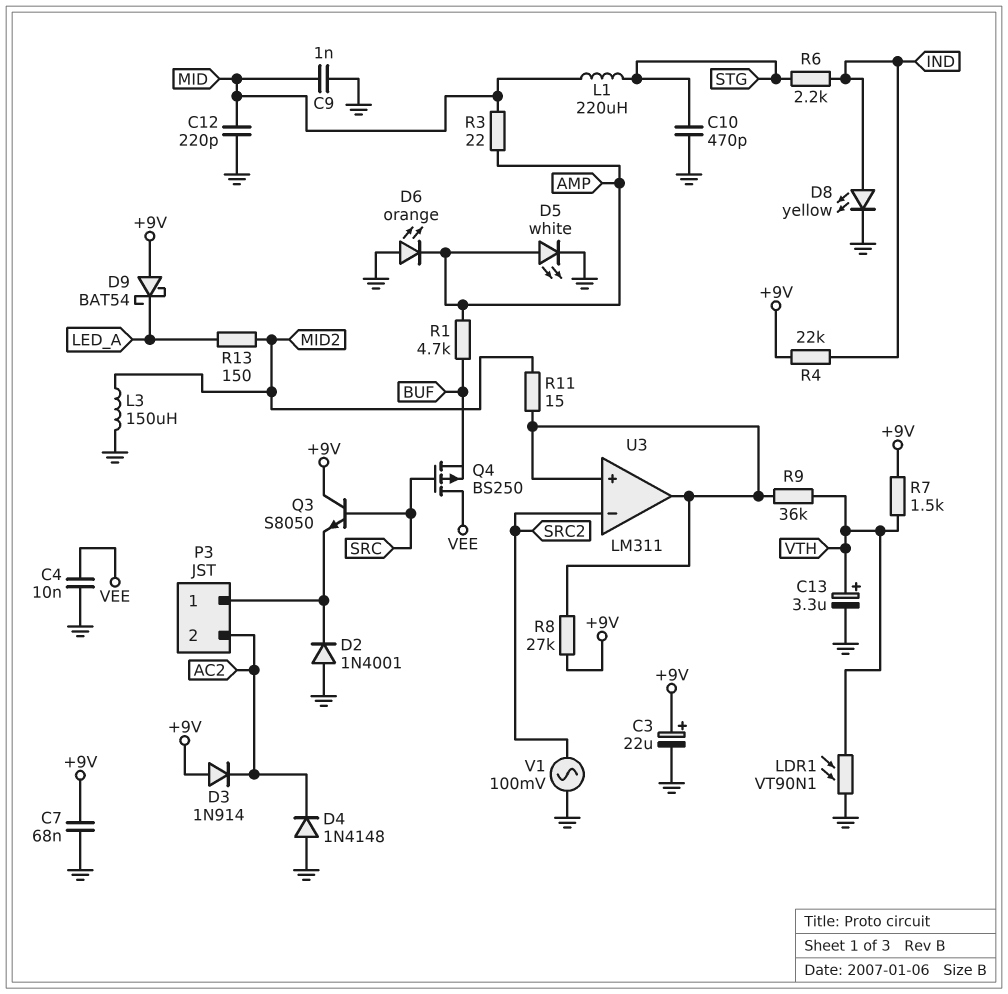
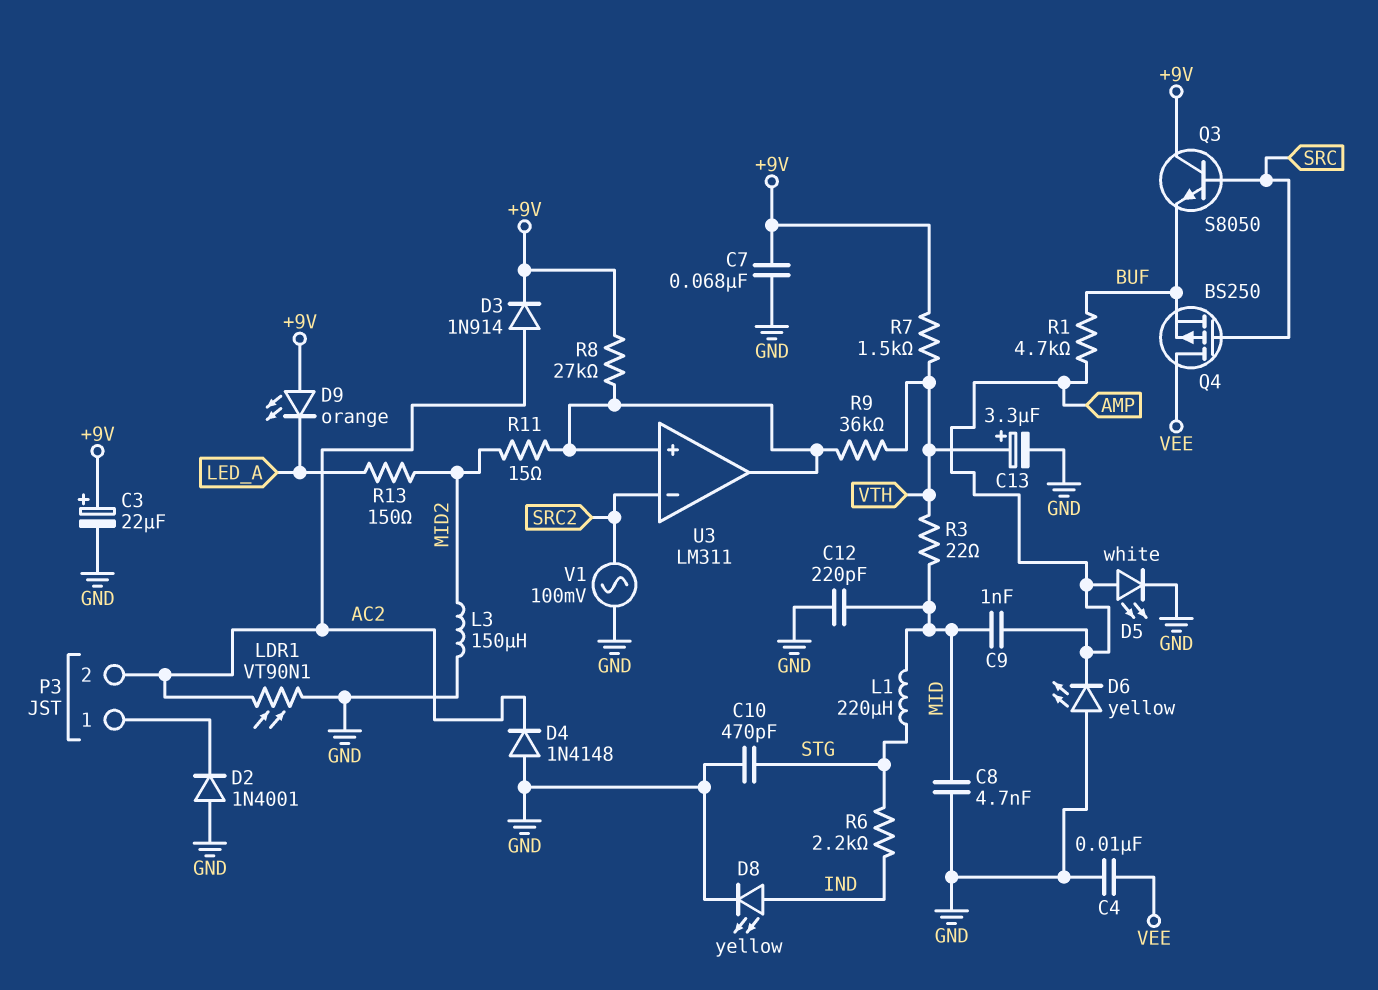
C8: none -> 4.7nF (GND, MID)
C9: 1nF (GND, MID) -> 1nF (AMP, MID)
D3: diode 1N914 (A +9V, K AC2) -> diode 1N914 (A AC2, K +9V)
D6: LED orange (A GND, K AMP) -> LED yellow (A GND, K AMP)
D9: schottky BAT54 (A +9V, K LED_A) -> LED orange (A +9V, K LED_A)
LDR1: VT90N1 (GND, VTH) -> VT90N1 (AC2, GND)
Q3: NPN S8050 (B SRC, C +9V, E P3/1) -> NPN S8050 (B SRC, C +9V, E BUF)
R3: 22 (AMP, MID) -> 22 (MID, VTH)
R4: 22k (+9V, IND) -> none

